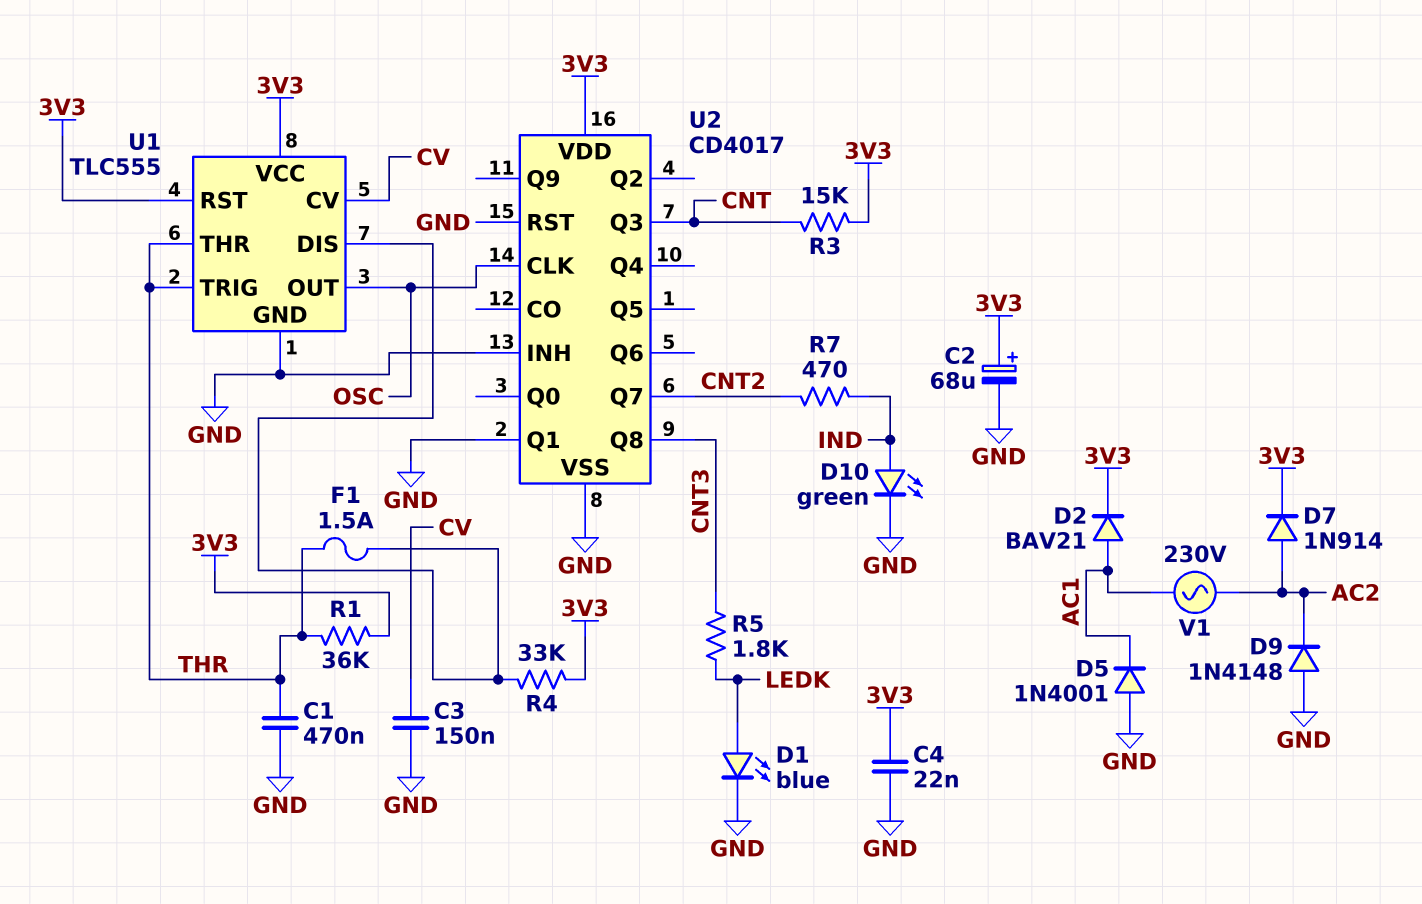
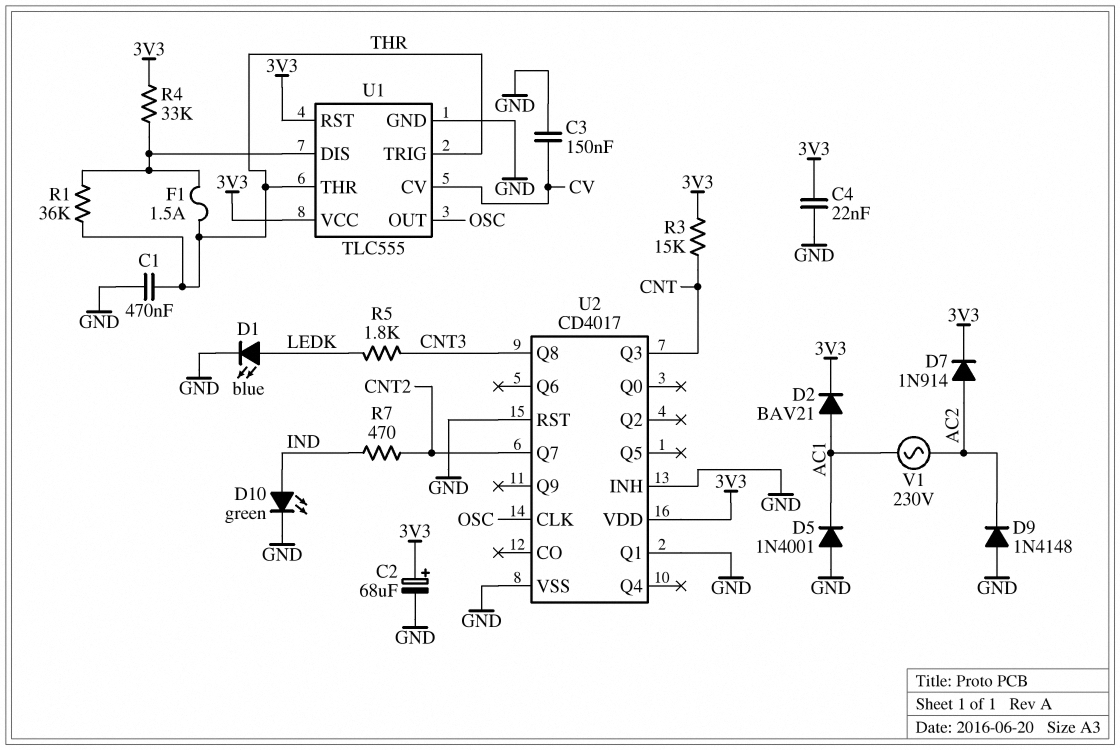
R1: 36k (3V3, THR) -> 36k (THR, U1/DIS)

